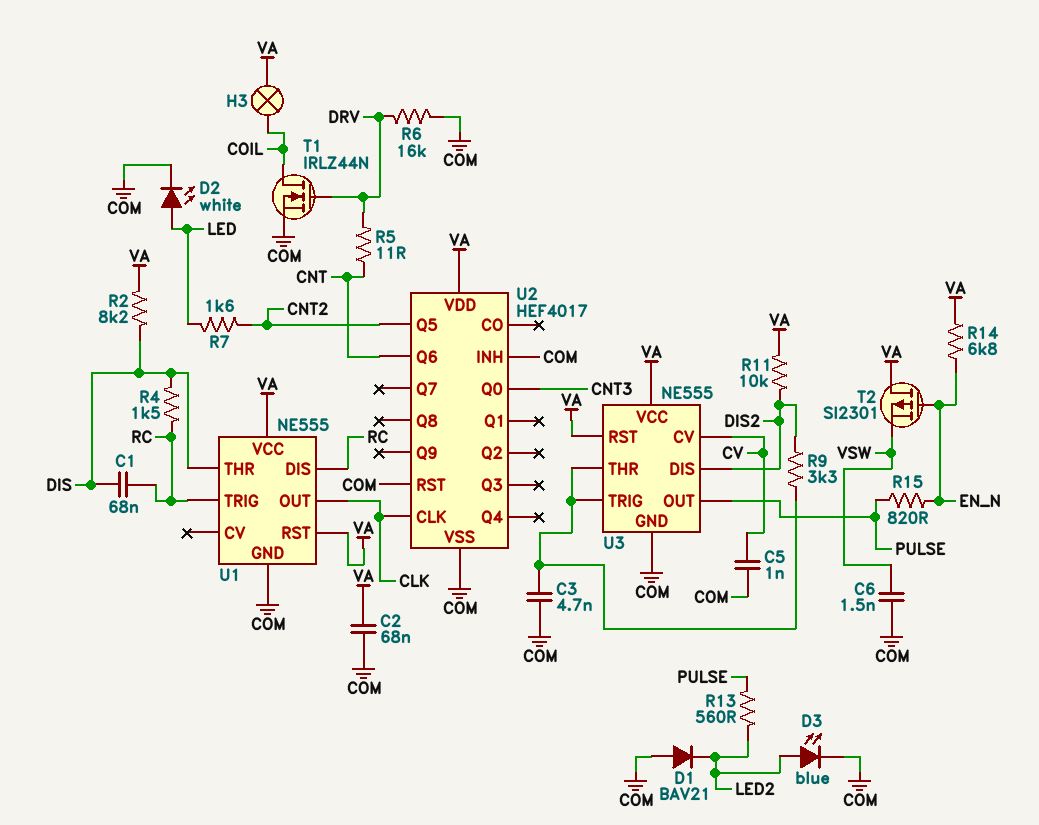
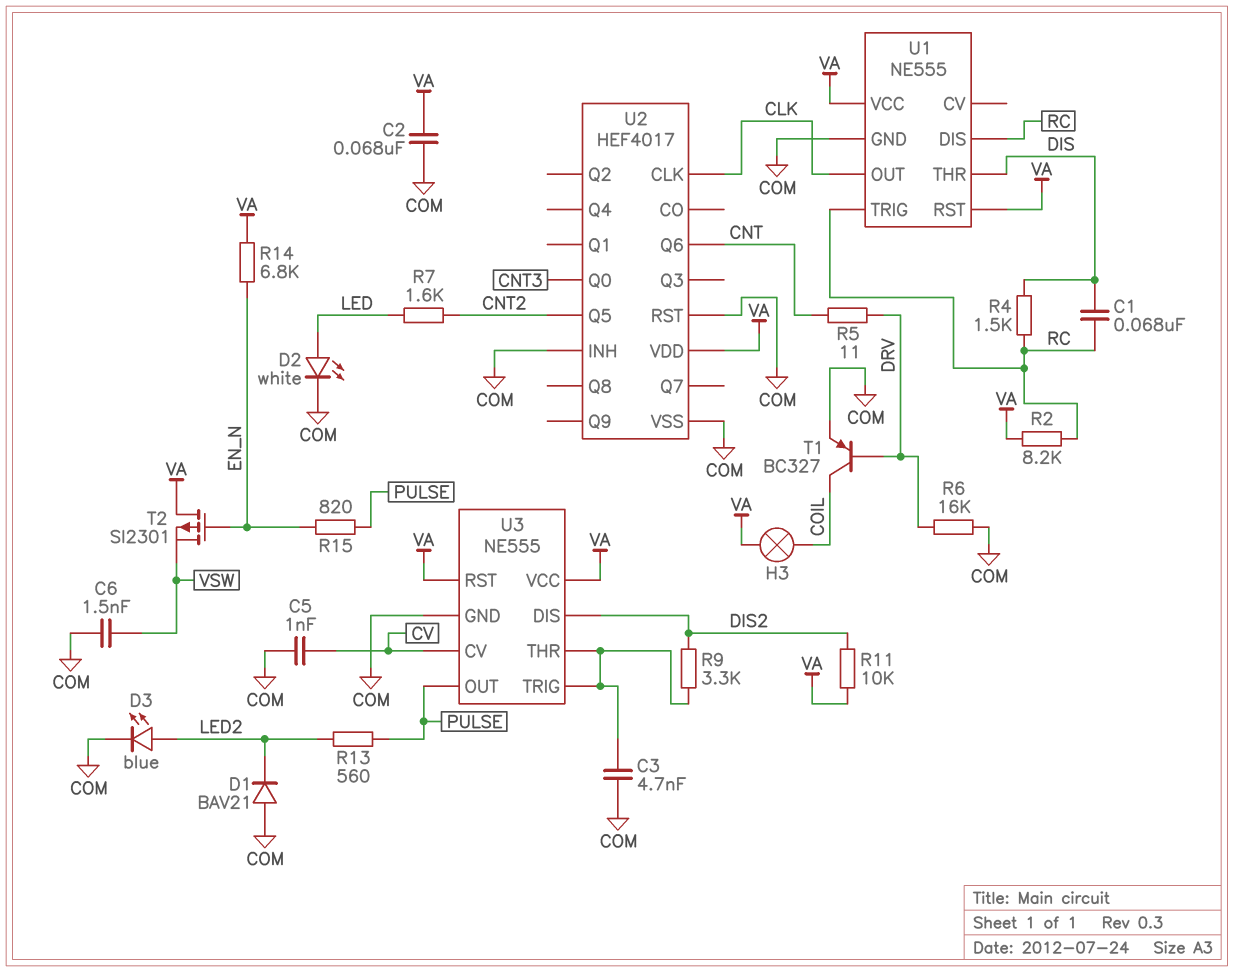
R2: 8.2k (DIS, VA) -> 8.2k (RC, VA)
T1: NMOS IRLZ44N (G DRV, D COIL, S COM) -> PNP BC327 (B DRV, C COIL, E COM)

